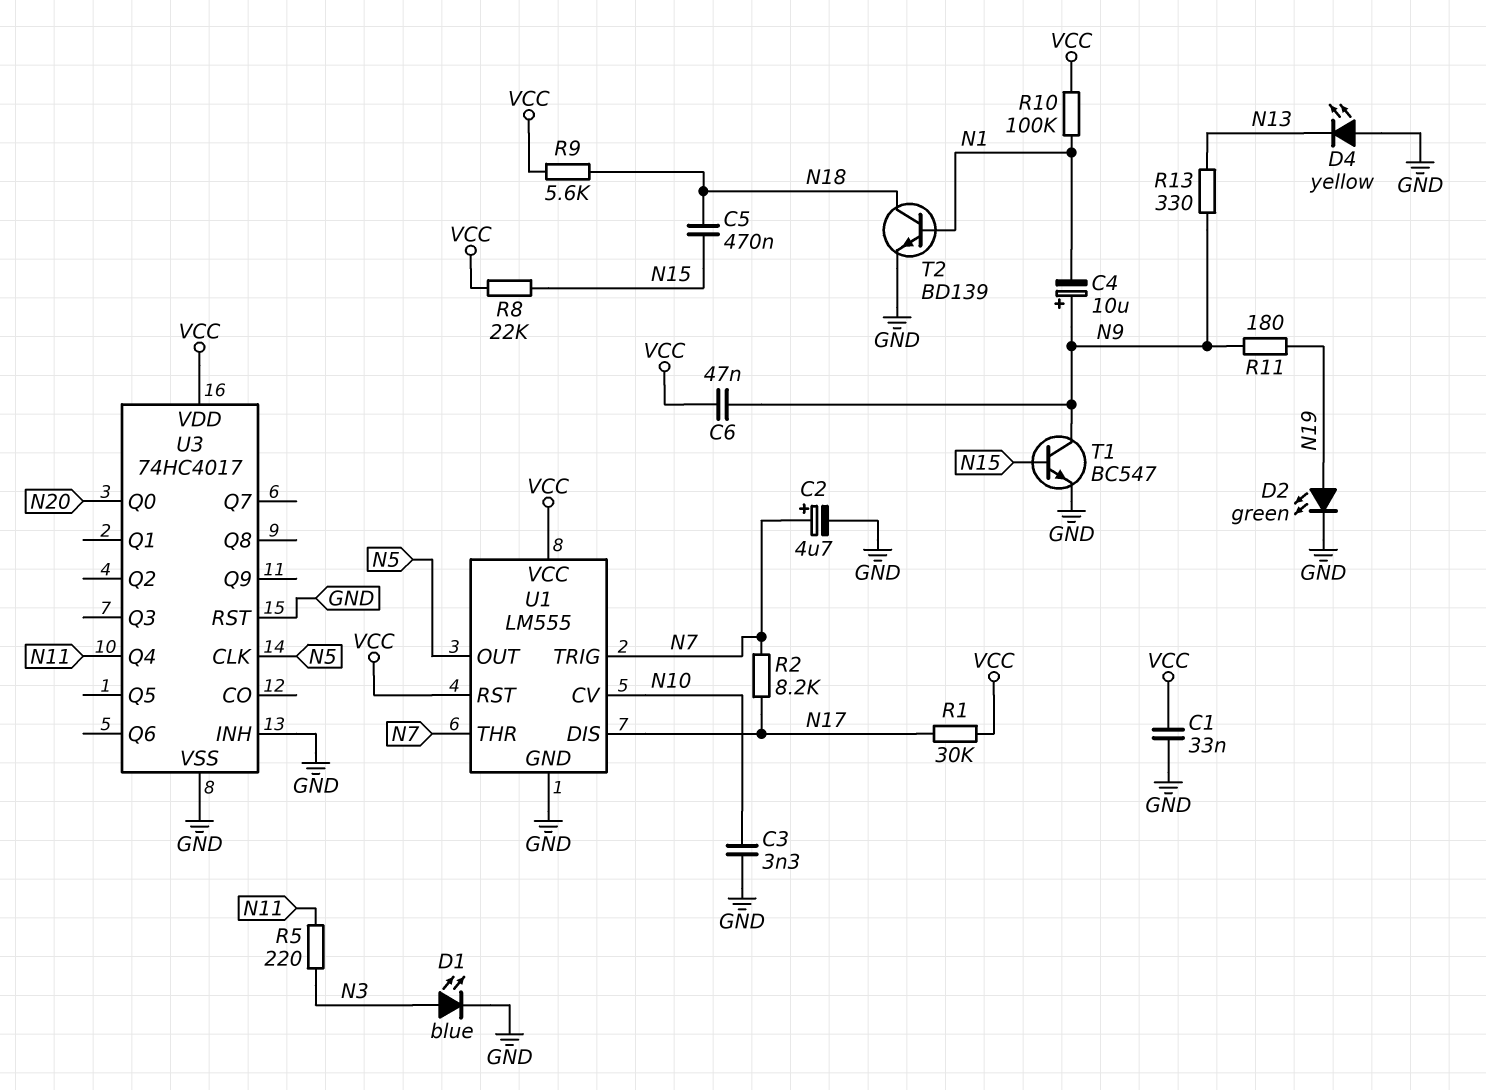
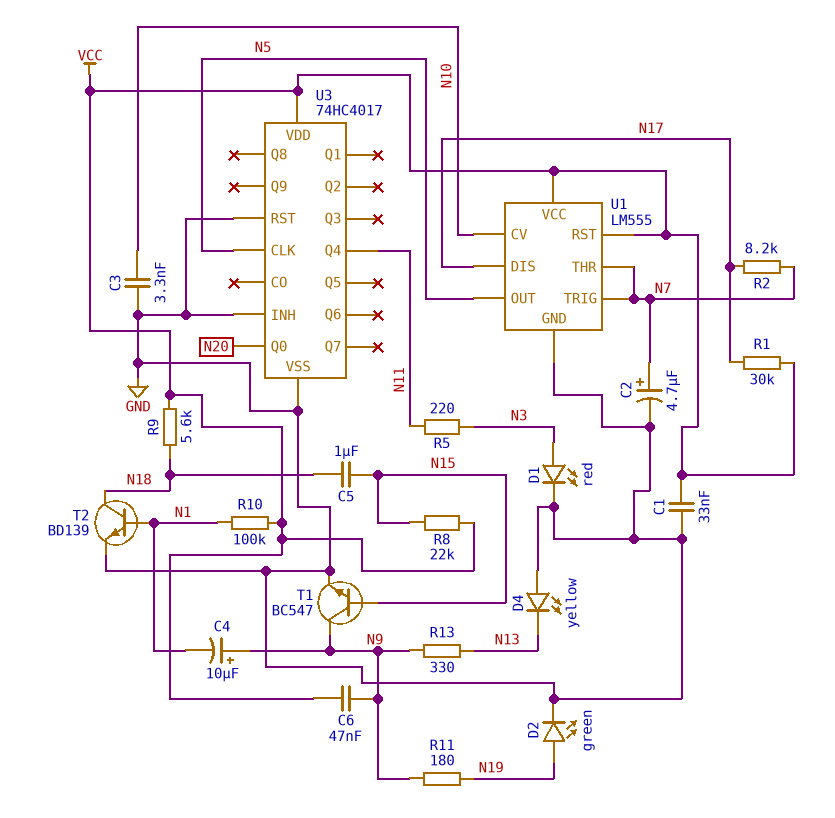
C5: 470nF (N15, N18) -> 1uF (N15, N18)
D1: LED blue (A N3, K GND) -> LED red (A N3, K GND)

